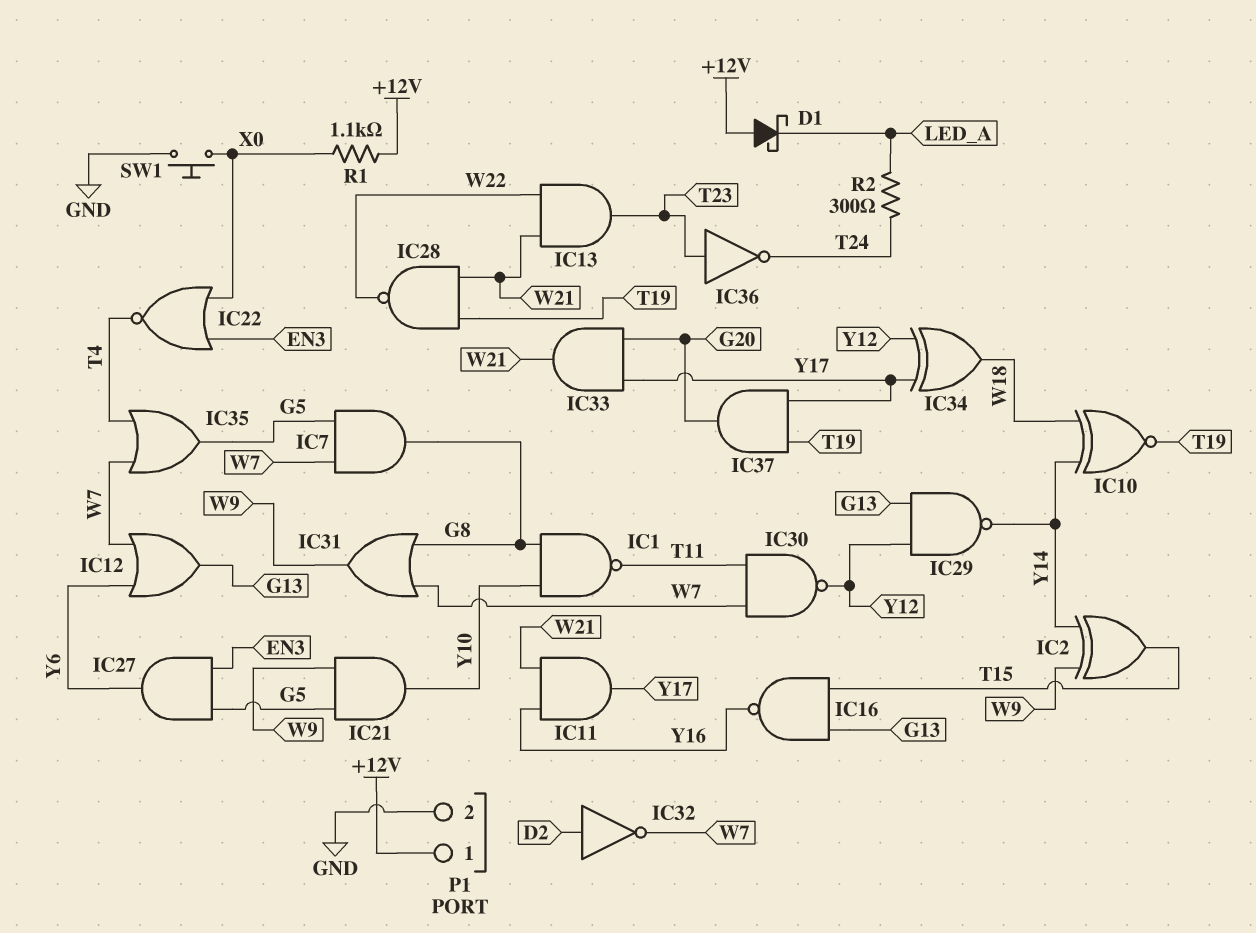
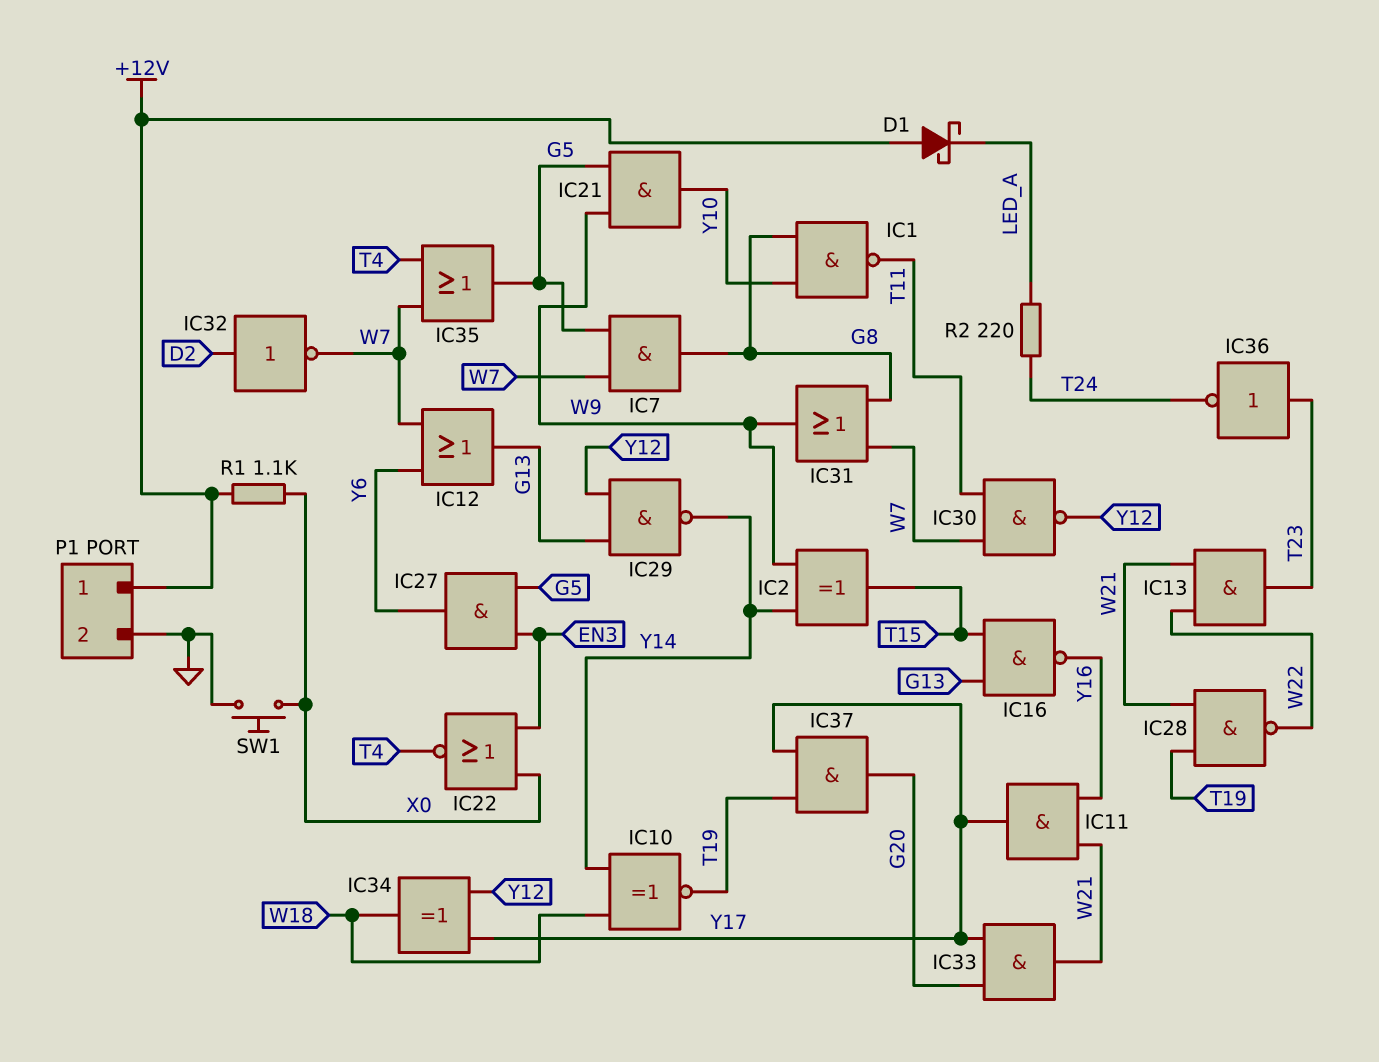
R2: 300 (LED_A, T24) -> 220 (LED_A, T24)

